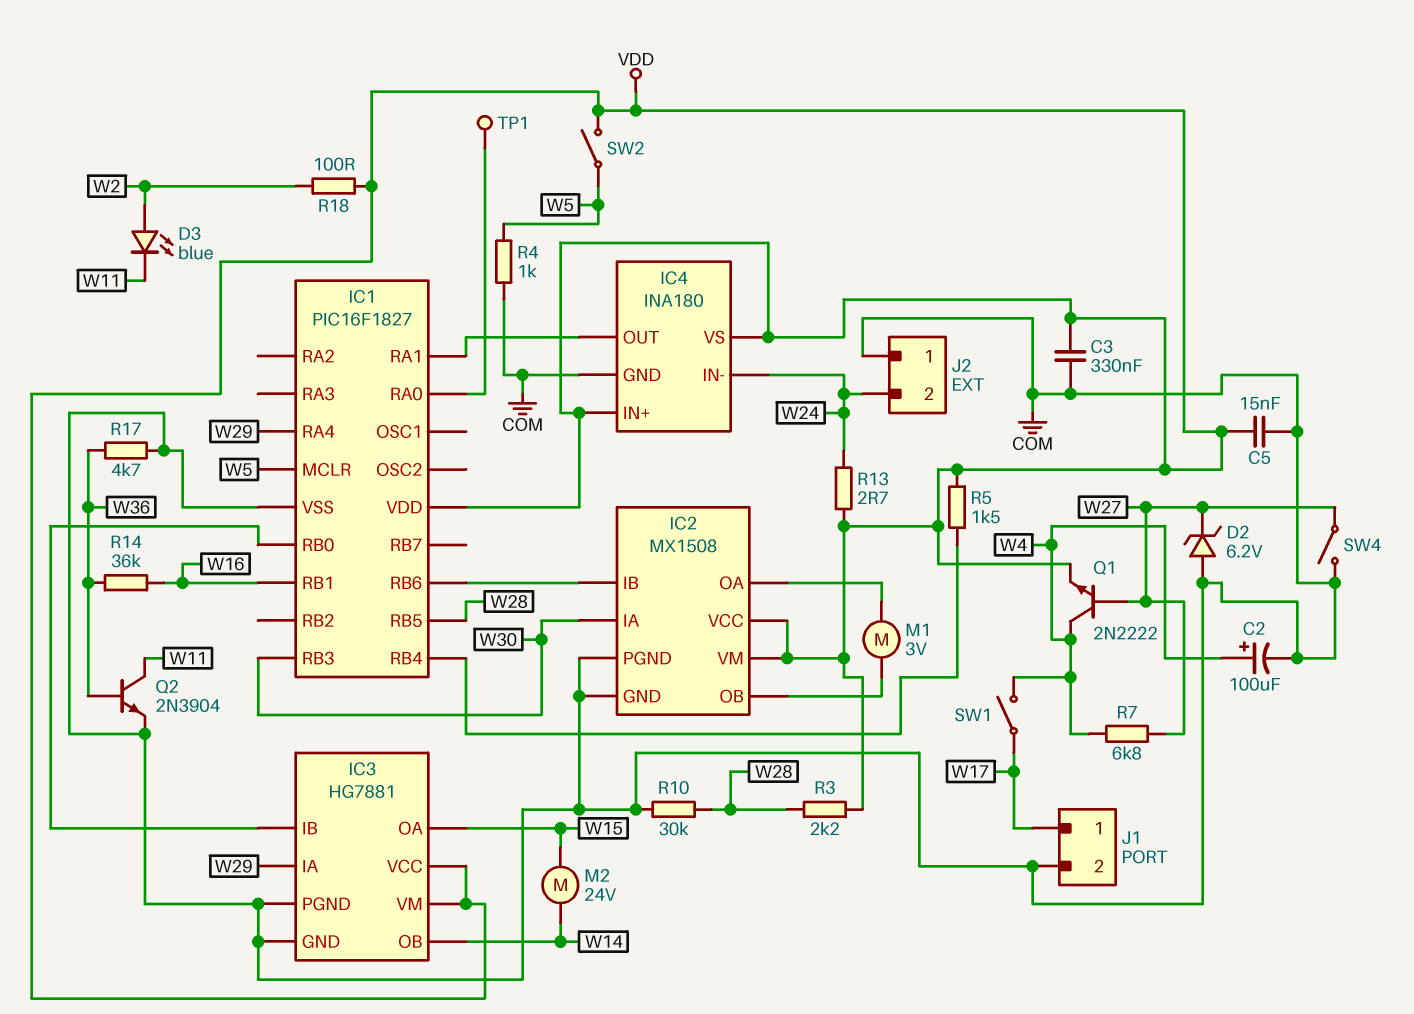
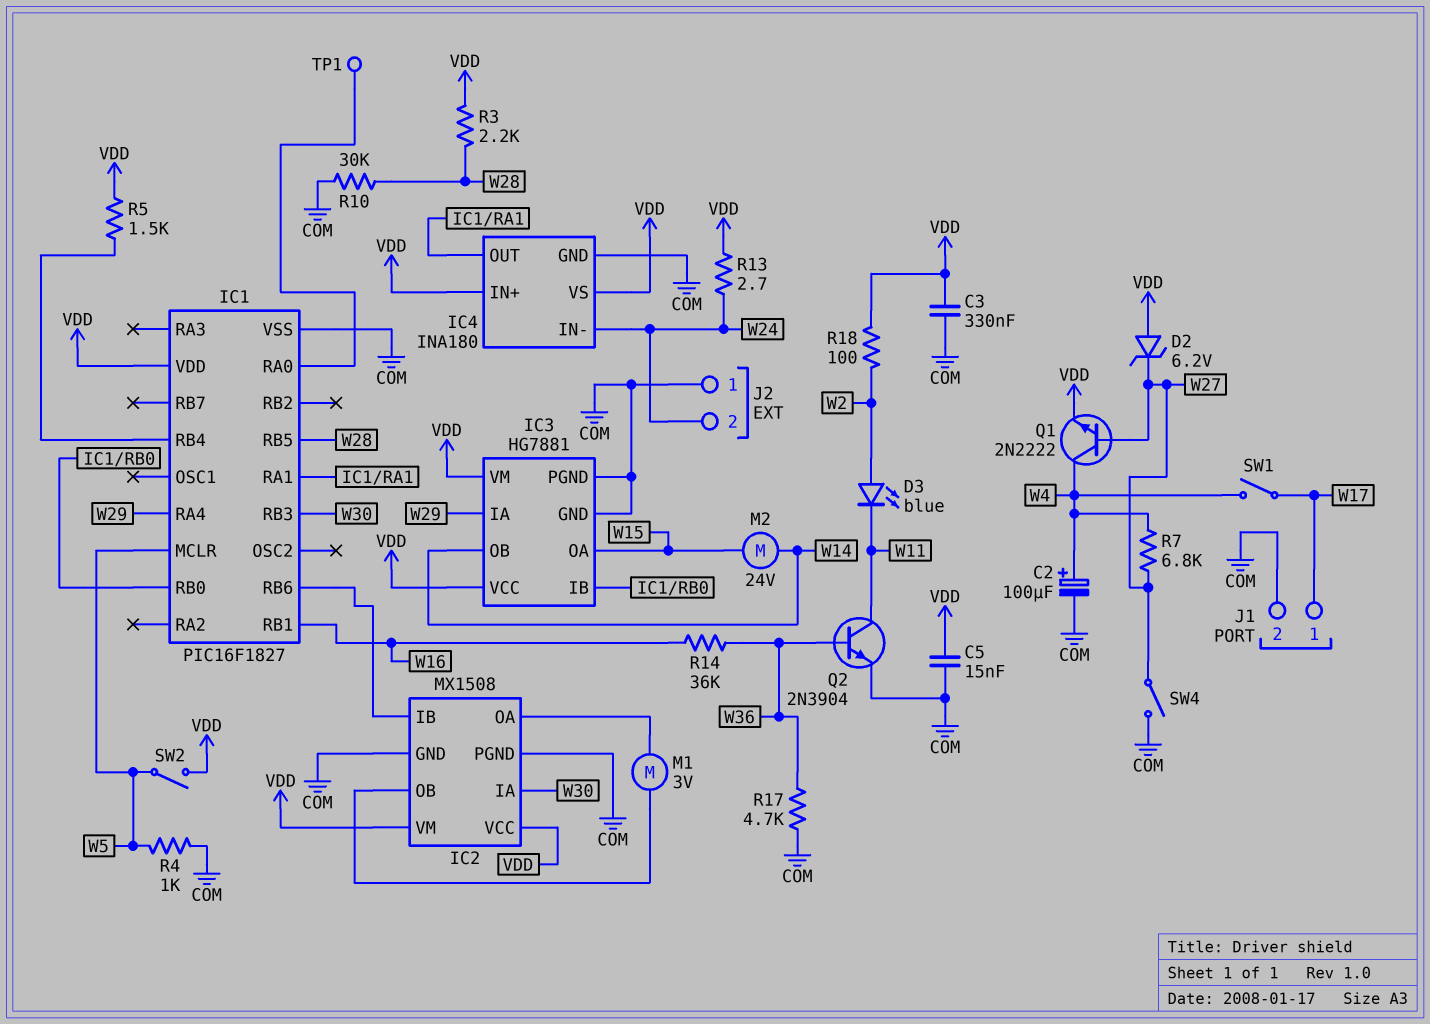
D2: zener 6.2V (A COM, K W27) -> zener 6.2V (A VDD, K W27)

